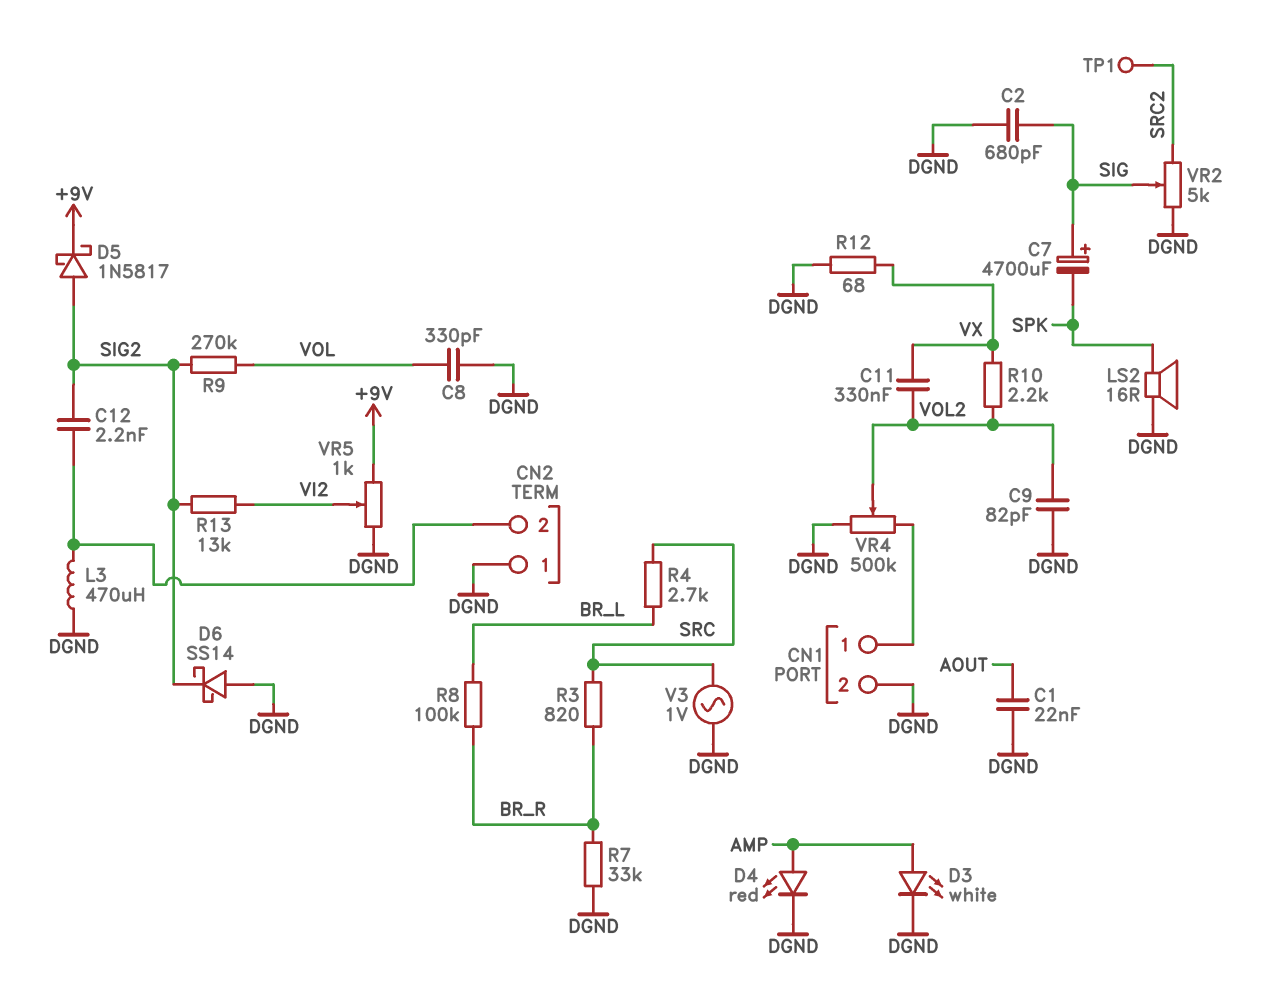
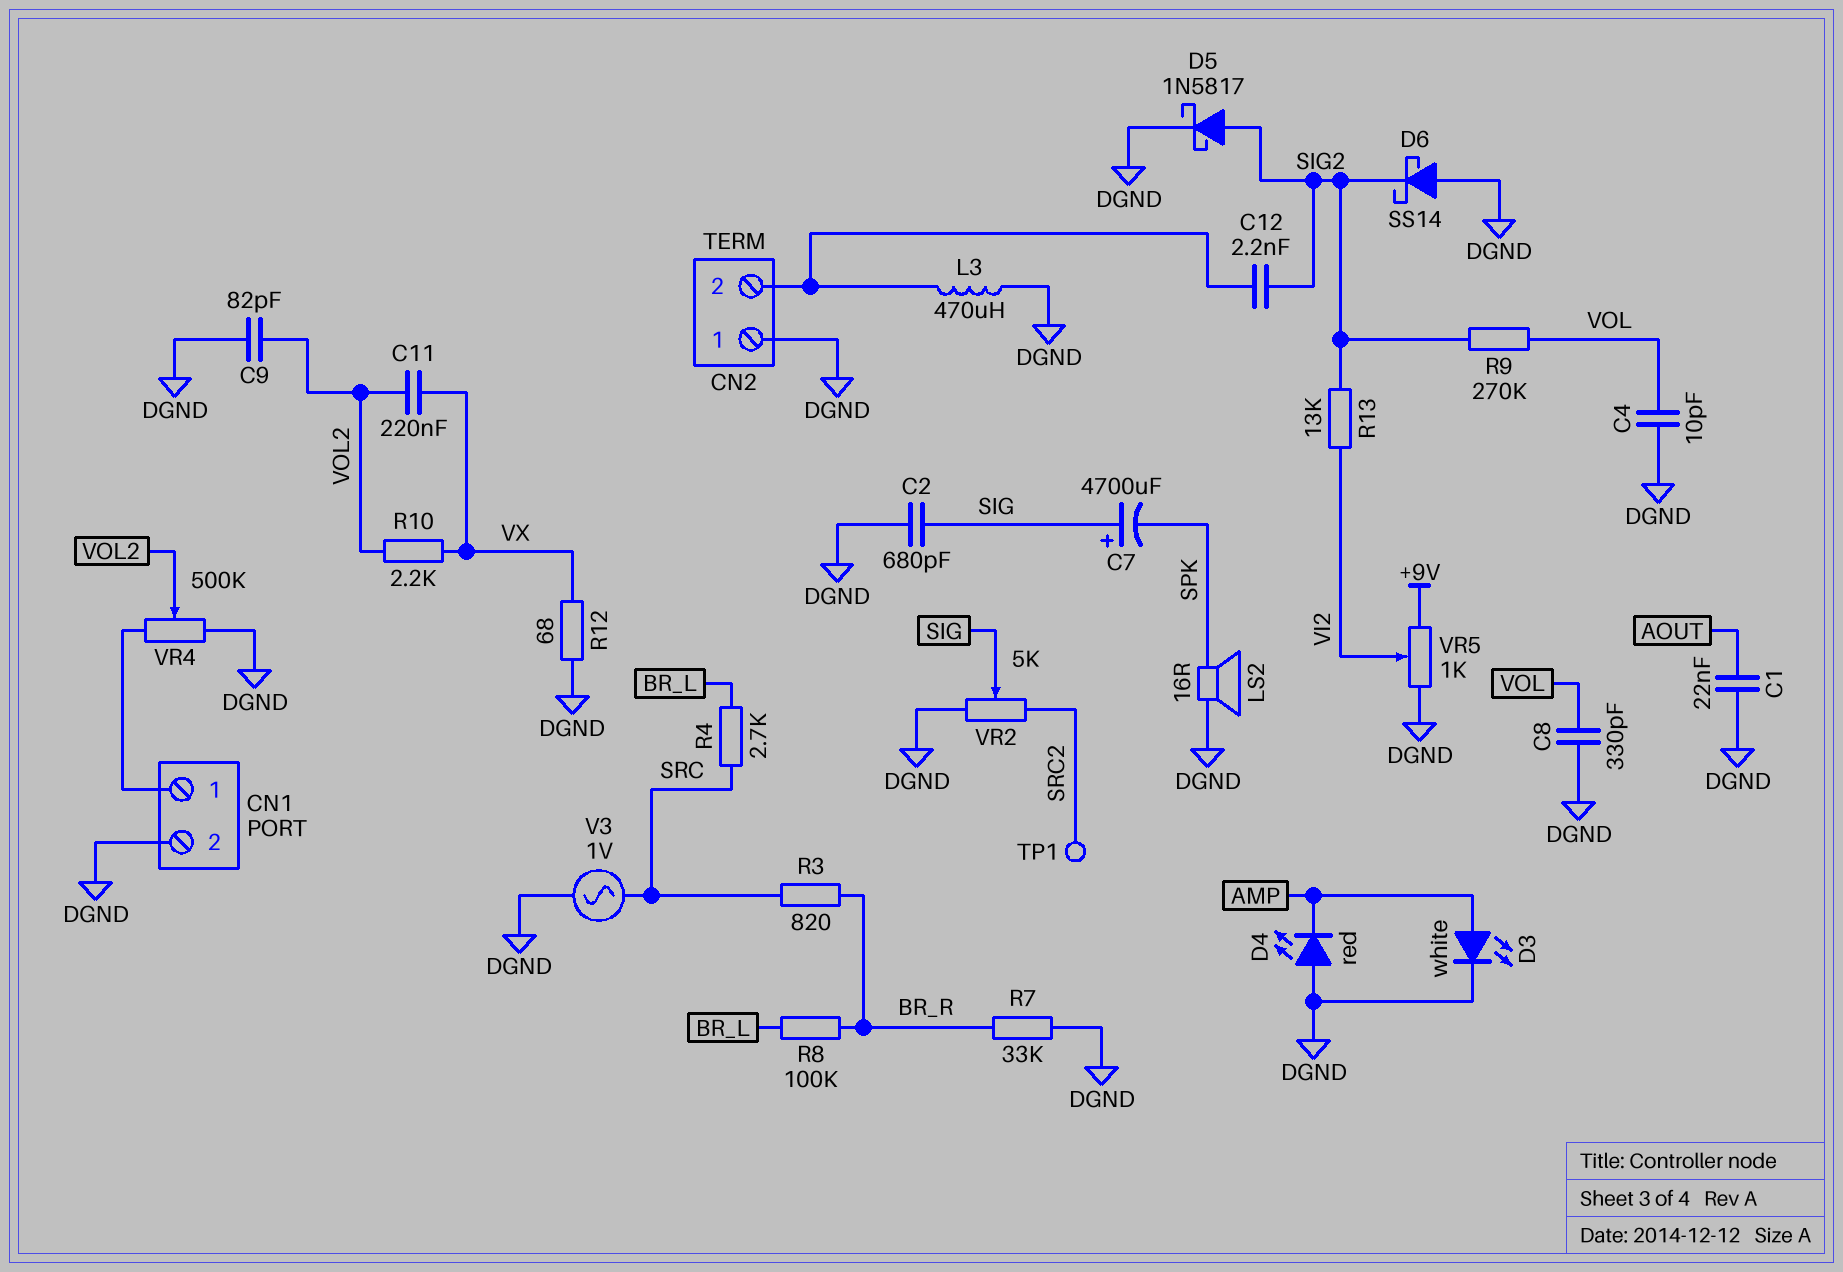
C4: none -> 10pF (DGND, VOL)
C11: 330nF (VOL2, VX) -> 220nF (VOL2, VX)
D4: LED red (A AMP, K DGND) -> LED red (A DGND, K AMP)
D5: schottky 1N5817 (A SIG2, K +9V) -> schottky 1N5817 (A SIG2, K DGND)

